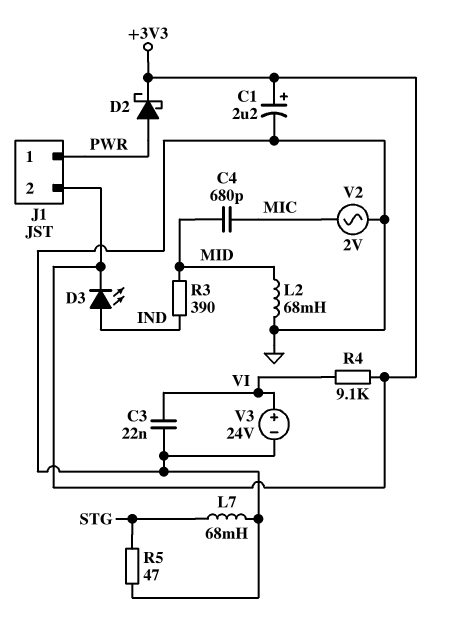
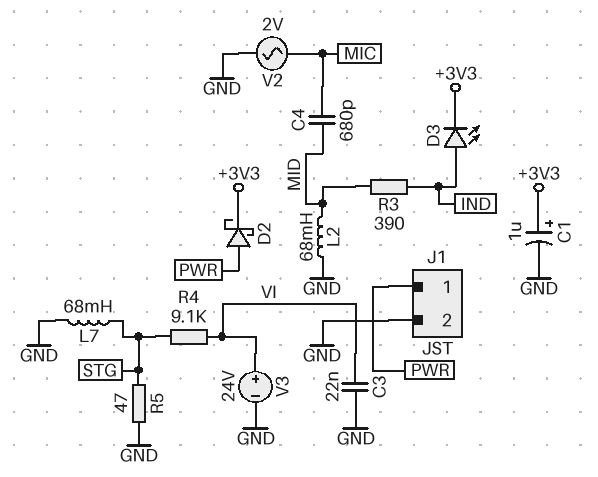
C1: 2.2uF (plus +3V3, minus GND) -> 1uF (plus +3V3, minus GND)
J1 pin 2: +3V3 -> GND
R4: 9.1k (+3V3, VI) -> 9.1k (STG, VI)

